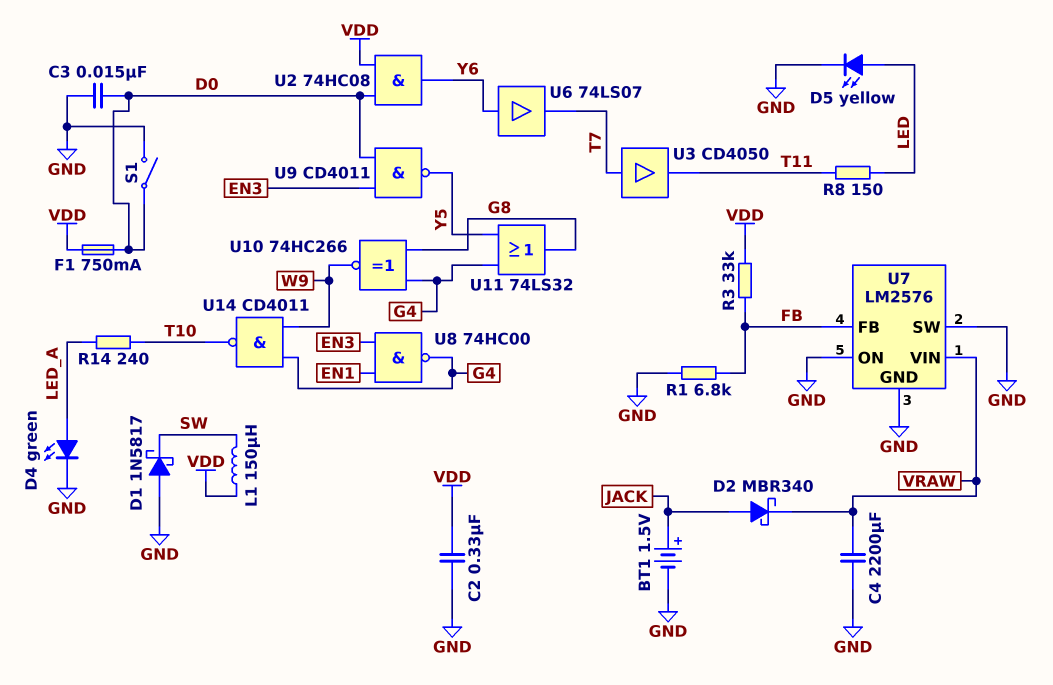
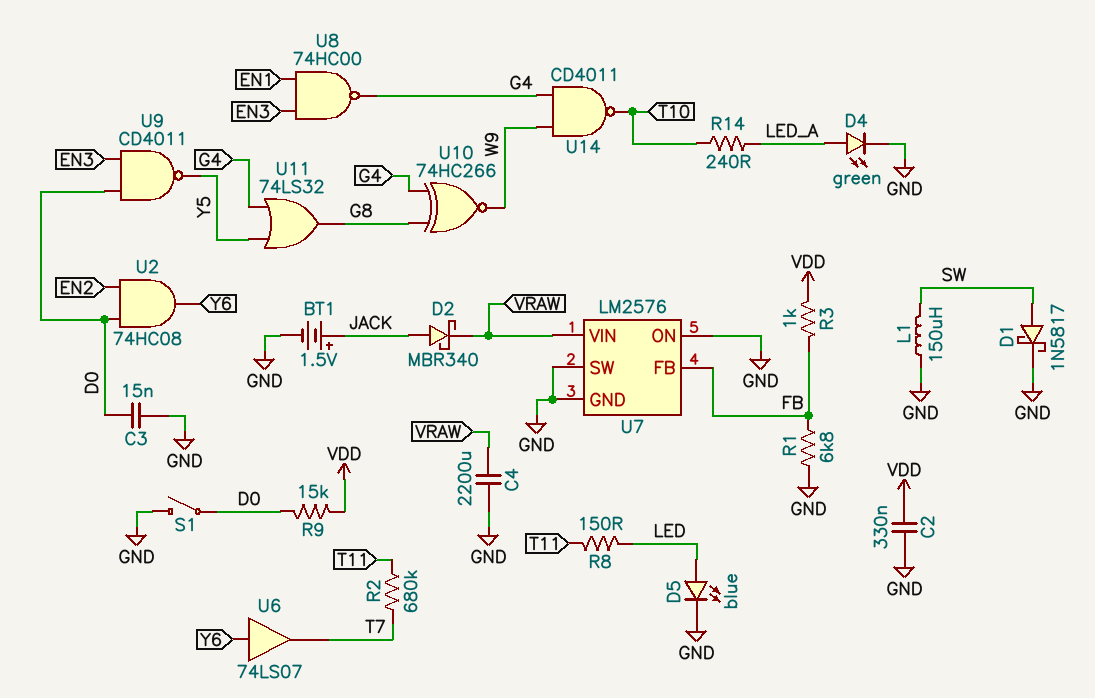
D1: schottky 1N5817 (A GND, K SW) -> schottky 1N5817 (A SW, K GND)
D5: LED yellow (A LED, K GND) -> LED blue (A LED, K GND)
F1: 750mA (D0, VDD) -> none
L1: 150uH (SW, VDD) -> 150uH (GND, SW)
R2: none -> 680k (T7, T11)
R3: 33k (FB, VDD) -> 1k (FB, VDD)
R9: none -> 15k (D0, VDD)
U2: AND 74HC08 (in D0, in VDD, out Y6) -> AND 74HC08 (in D0, in EN2, out Y6)
U3: buffer CD4050 (in T7, out T11) -> none

